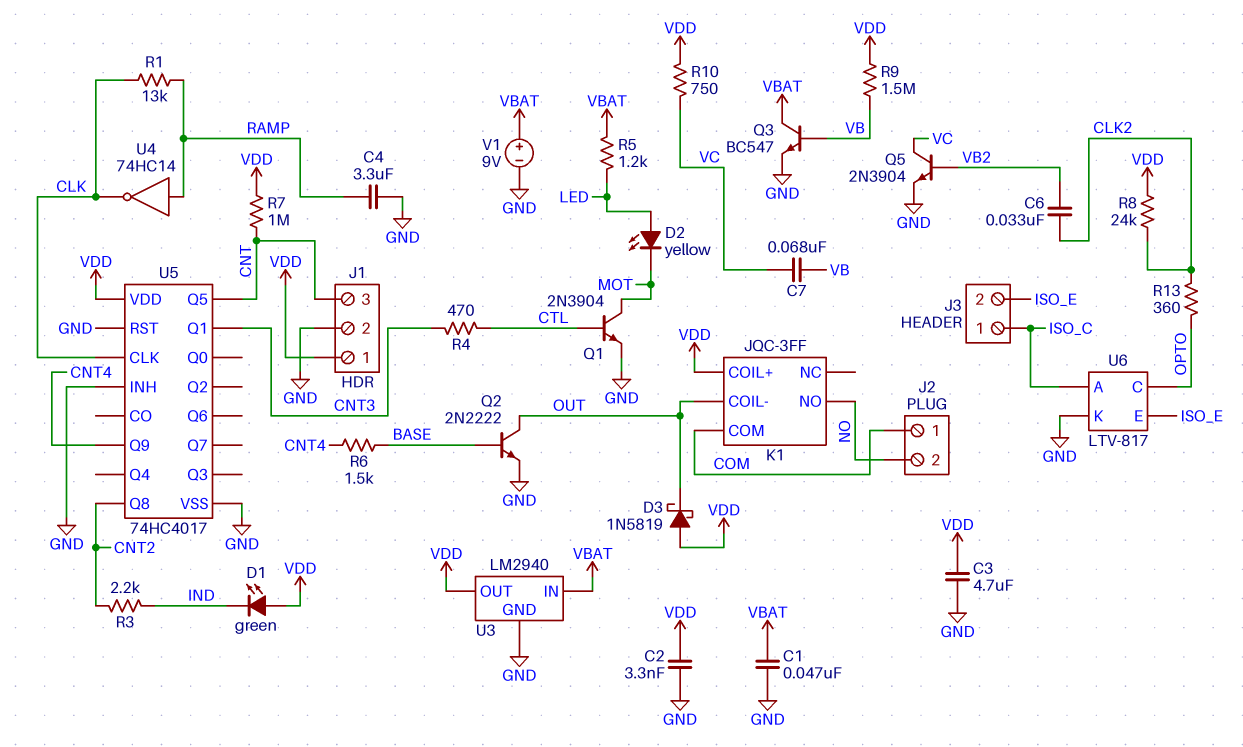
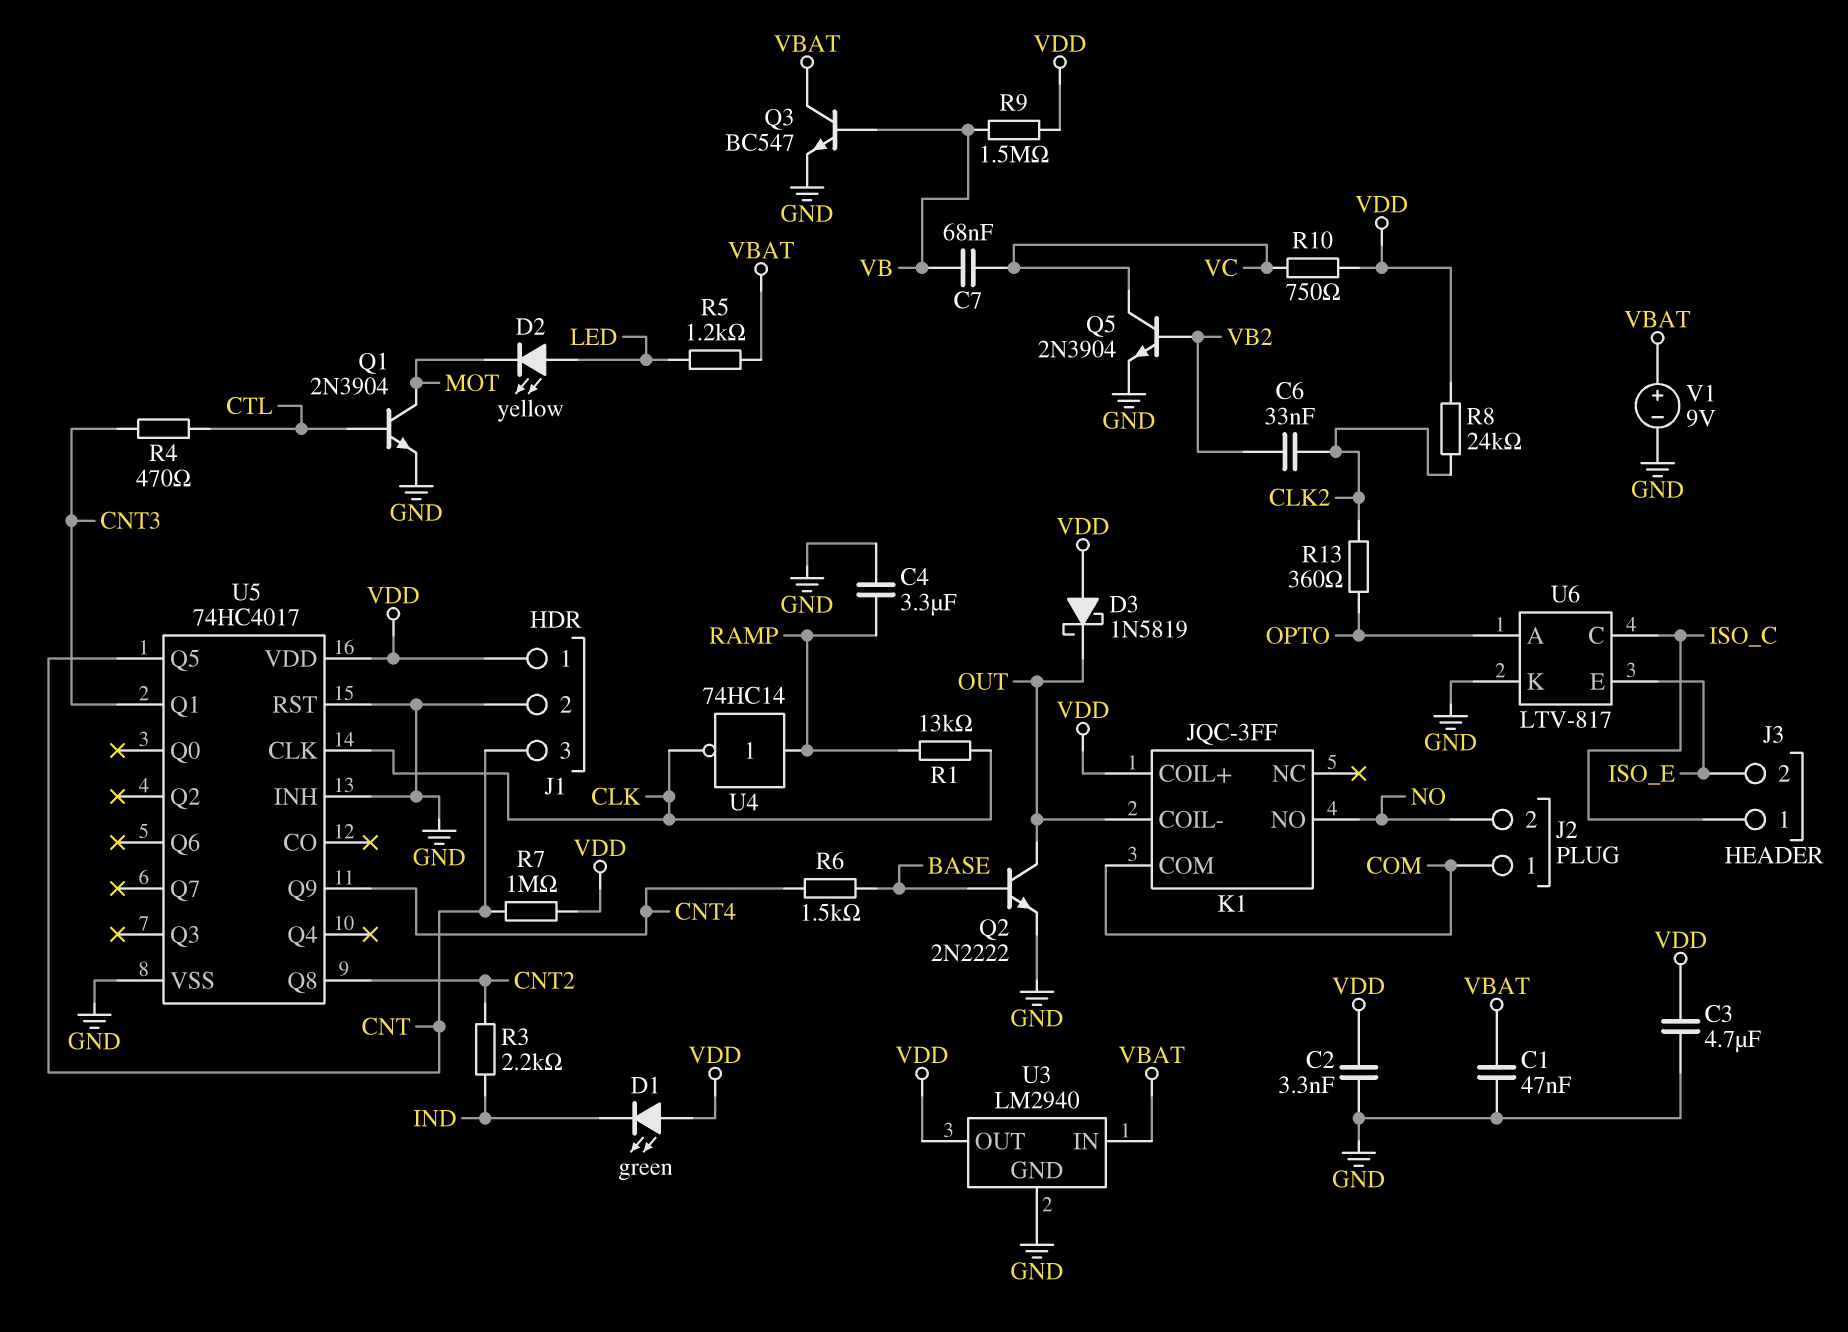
U6 pin A: ISO_C -> OPTO
U6 pin C: OPTO -> ISO_C

